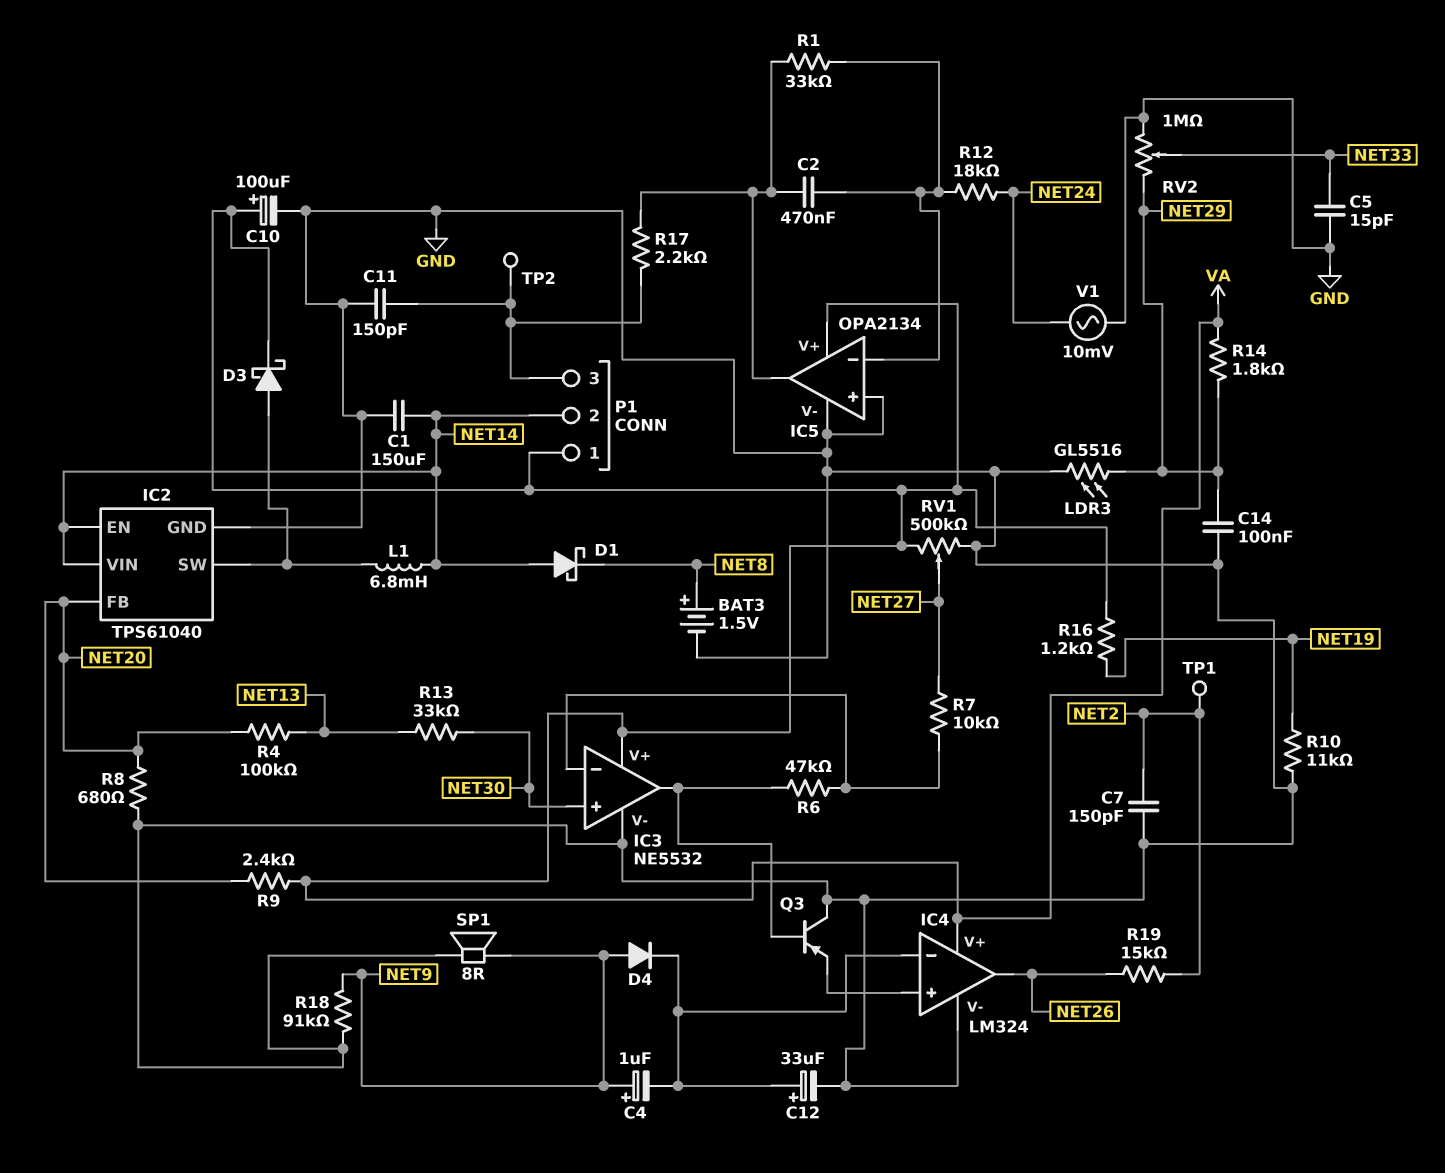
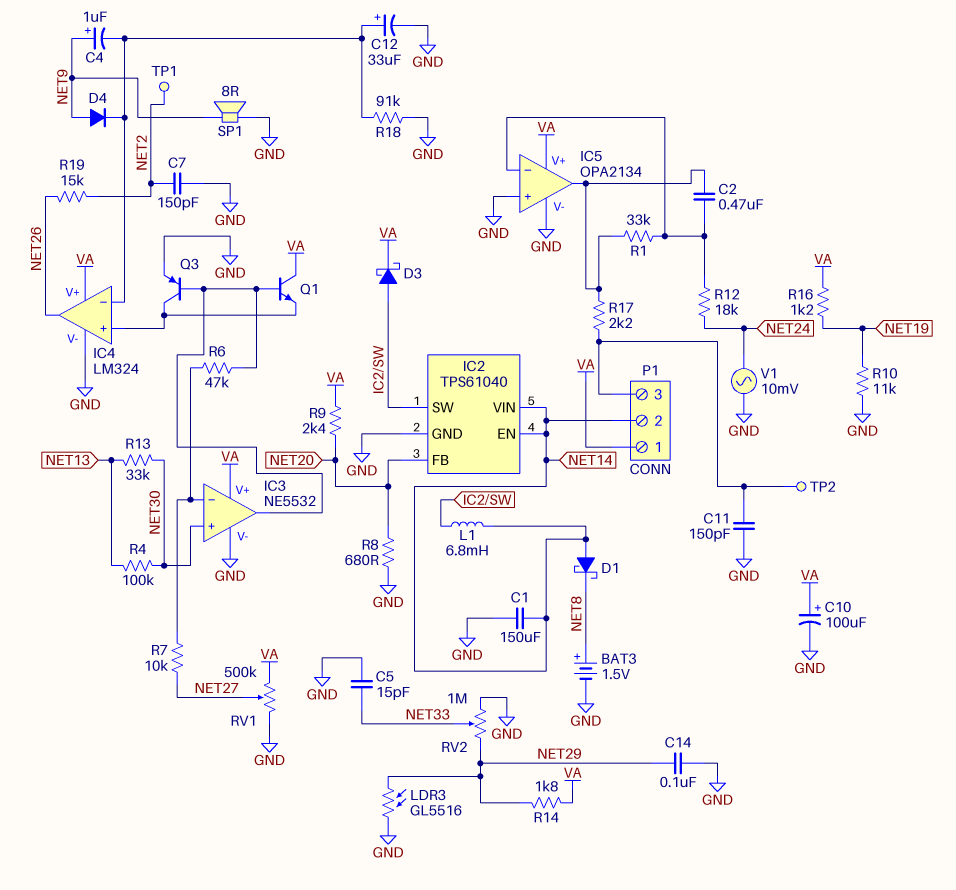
Q1: none -> NPN (B IC3/out, C VA, E IC4/in+)
Q3: PNP (B IC3/out, C GND, E IC4/in+) -> PNP (B IC3/out, C IC4/in+, E GND)
R4: 100k (NET13, NET20) -> 100k (NET13, NET30)
R18: 91k (GND, NET9) -> 91k (GND, IC4/in-)

